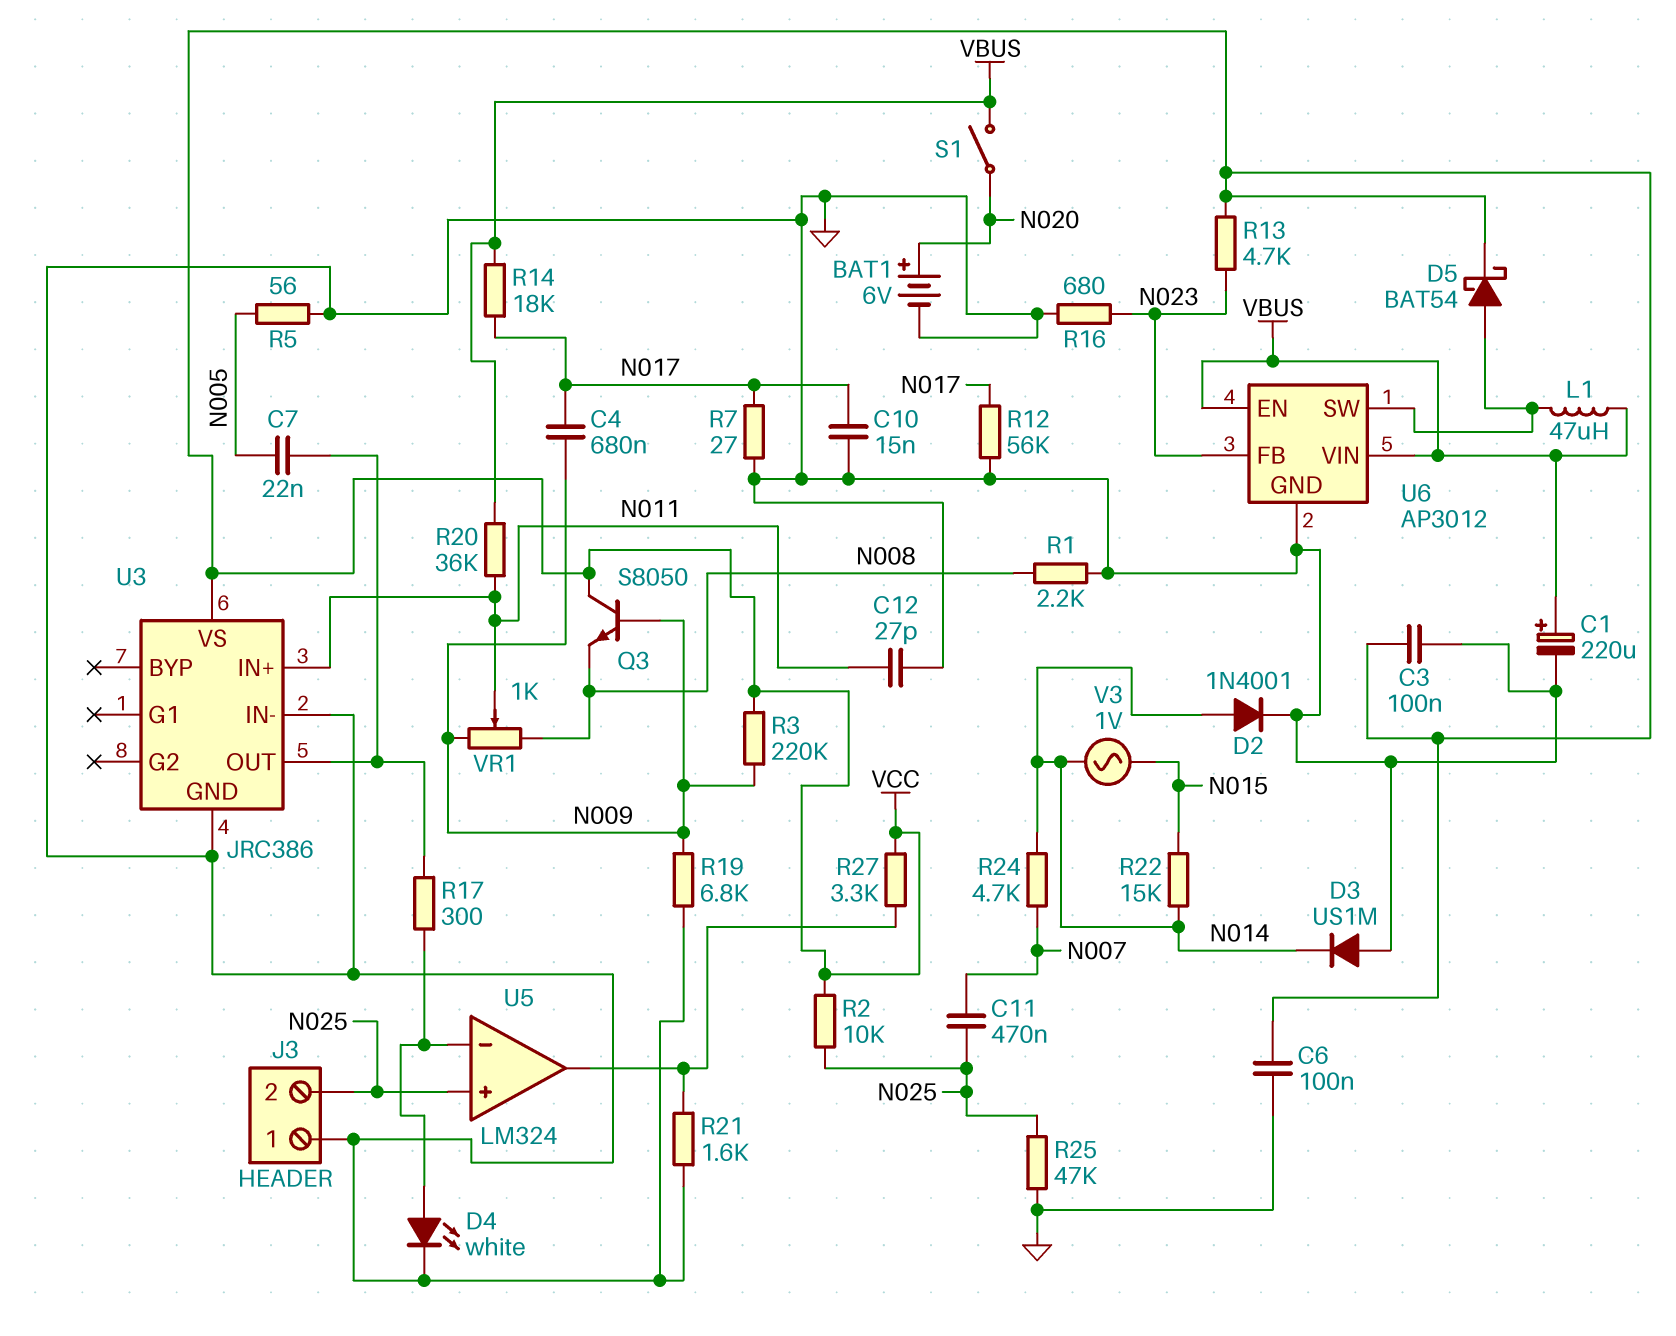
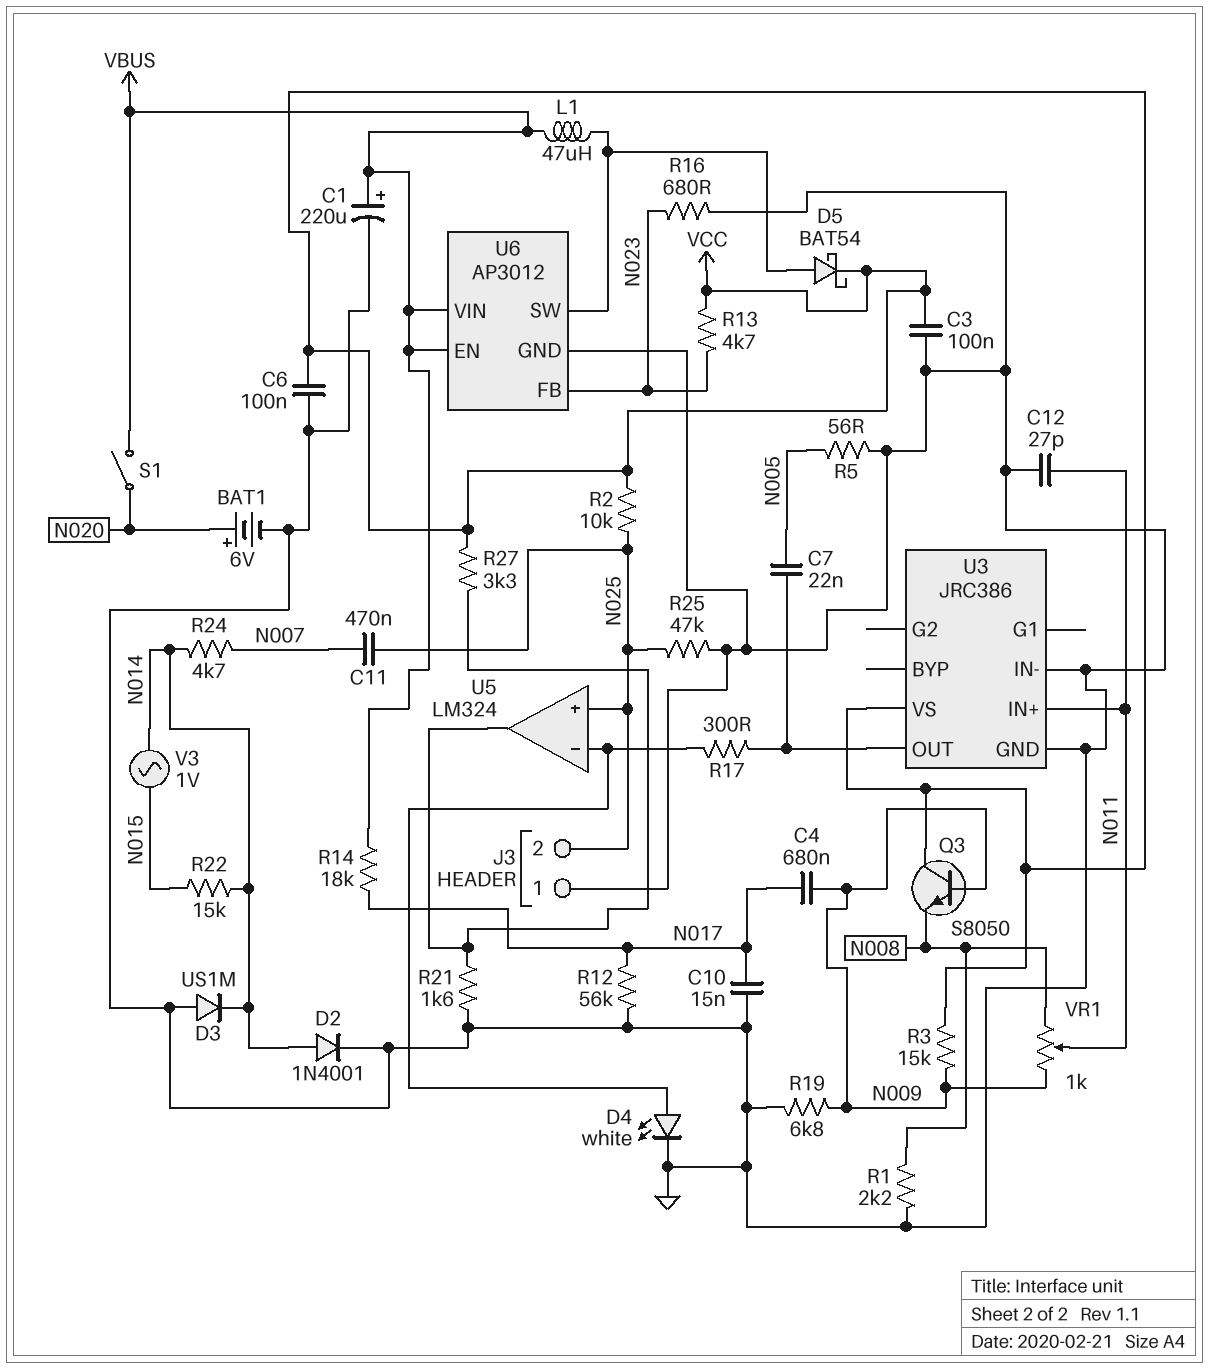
R3: 220k (N009, VCC) -> 15k (N009, VCC)
R7: 27 (GND, N017) -> none
R20: 36k (N011, VBUS) -> none

